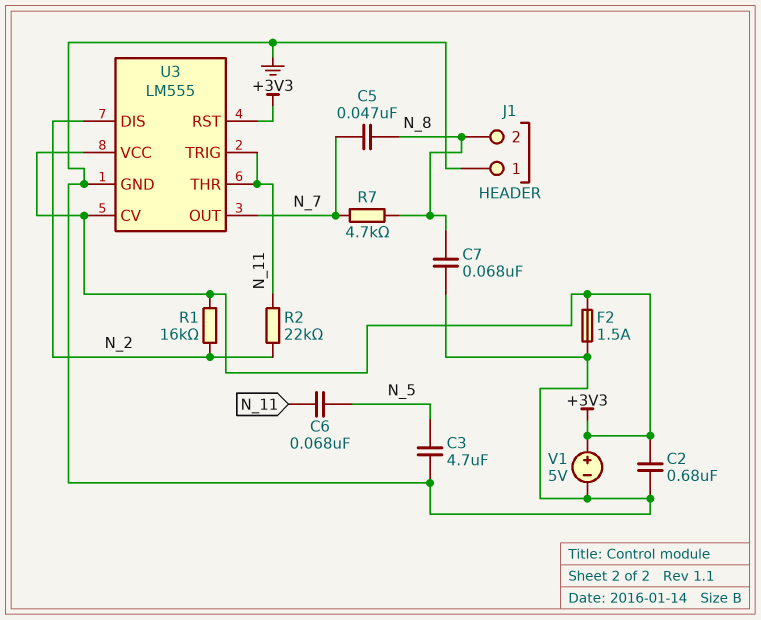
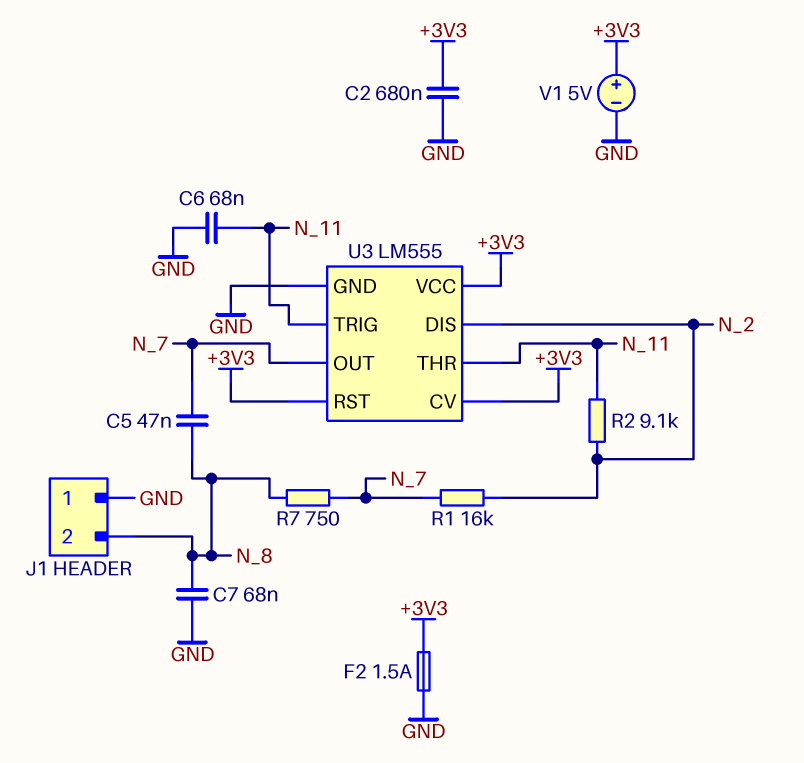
C3: 4.7uF (GND, N_5) -> none
C6: 68nF (N_5, N_11) -> 68nF (GND, N_11)
R1: 16k (+3V3, N_2) -> 16k (N_2, N_7)
R2: 22k (N_2, N_11) -> 9.1k (N_2, N_11)
R7: 4.7k (N_7, N_8) -> 750 (N_7, N_8)

